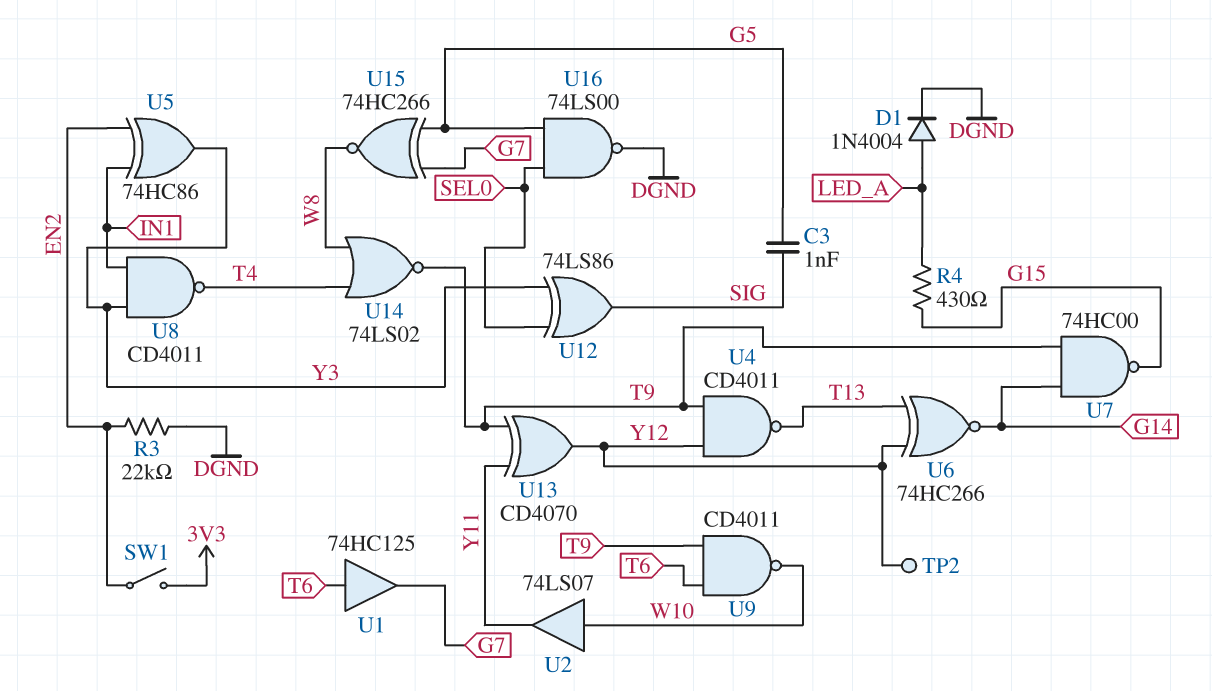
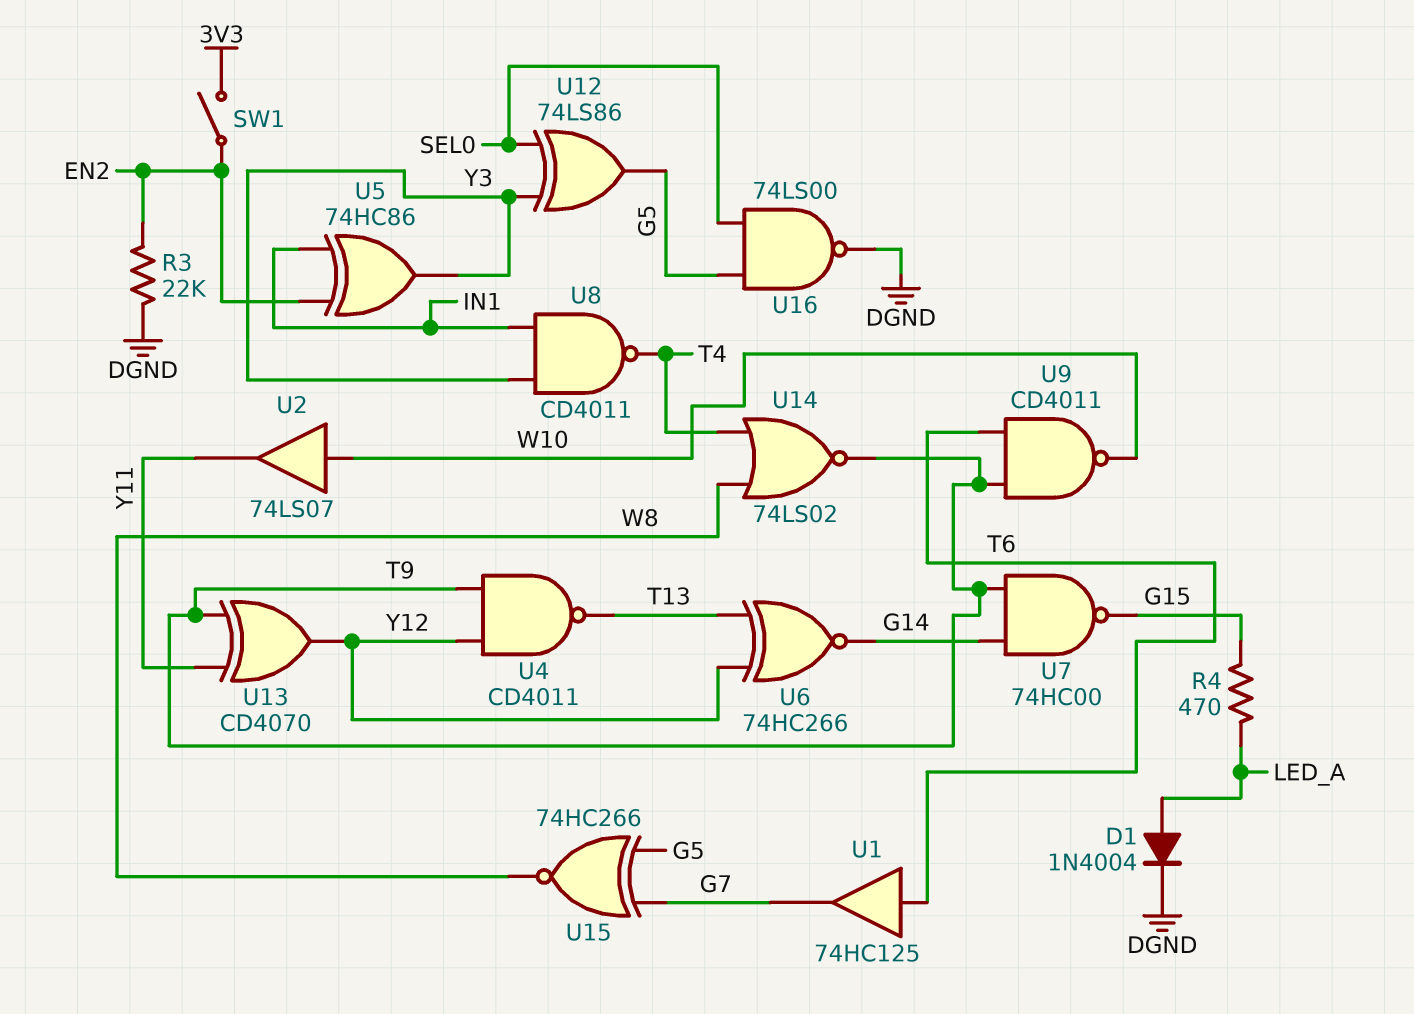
C3: 1nF (G5, SIG) -> none
R4: 430 (G15, LED_A) -> 470 (G15, LED_A)
TP2: test point (Y12) -> none
U12: XOR 74LS86 (in SEL0, in Y3, out SIG) -> XOR 74LS86 (in SEL0, in Y3, out G5)

